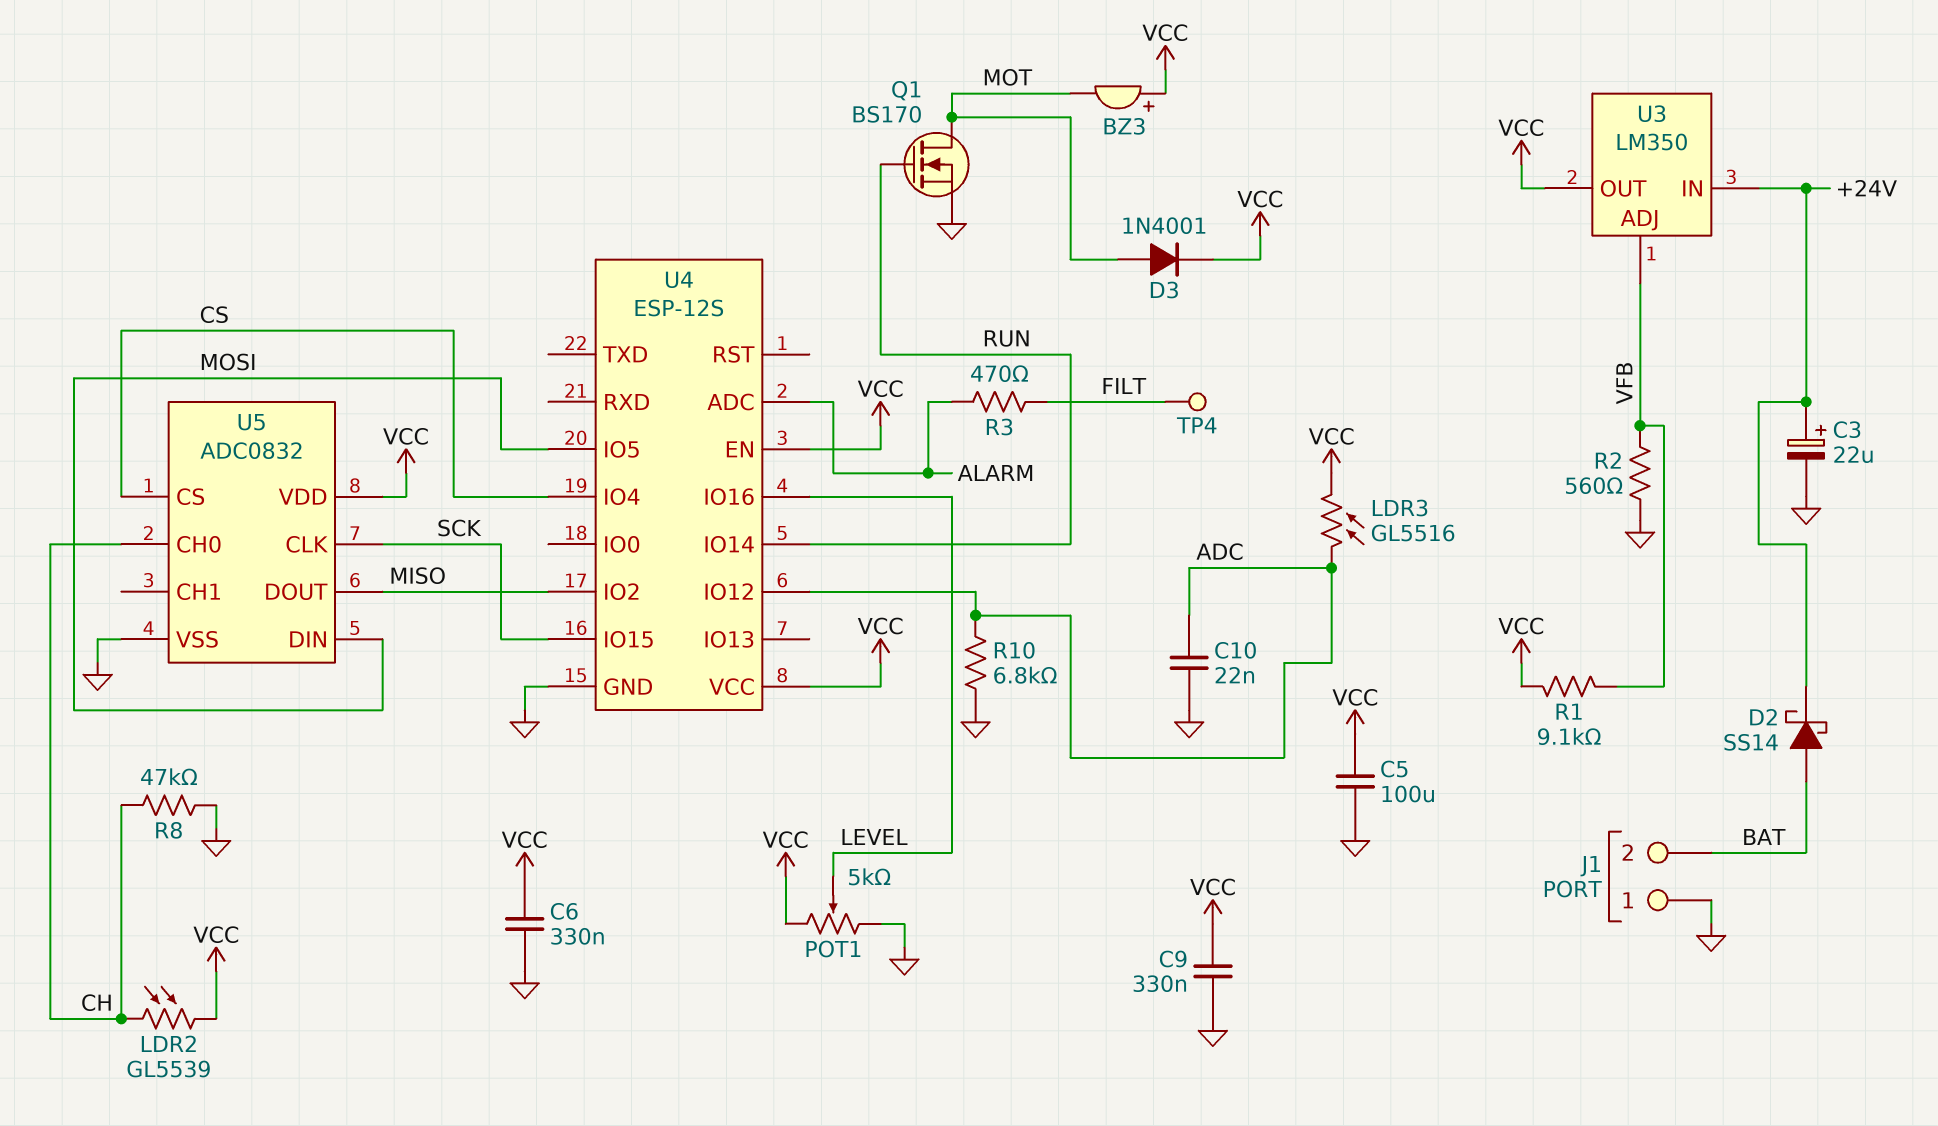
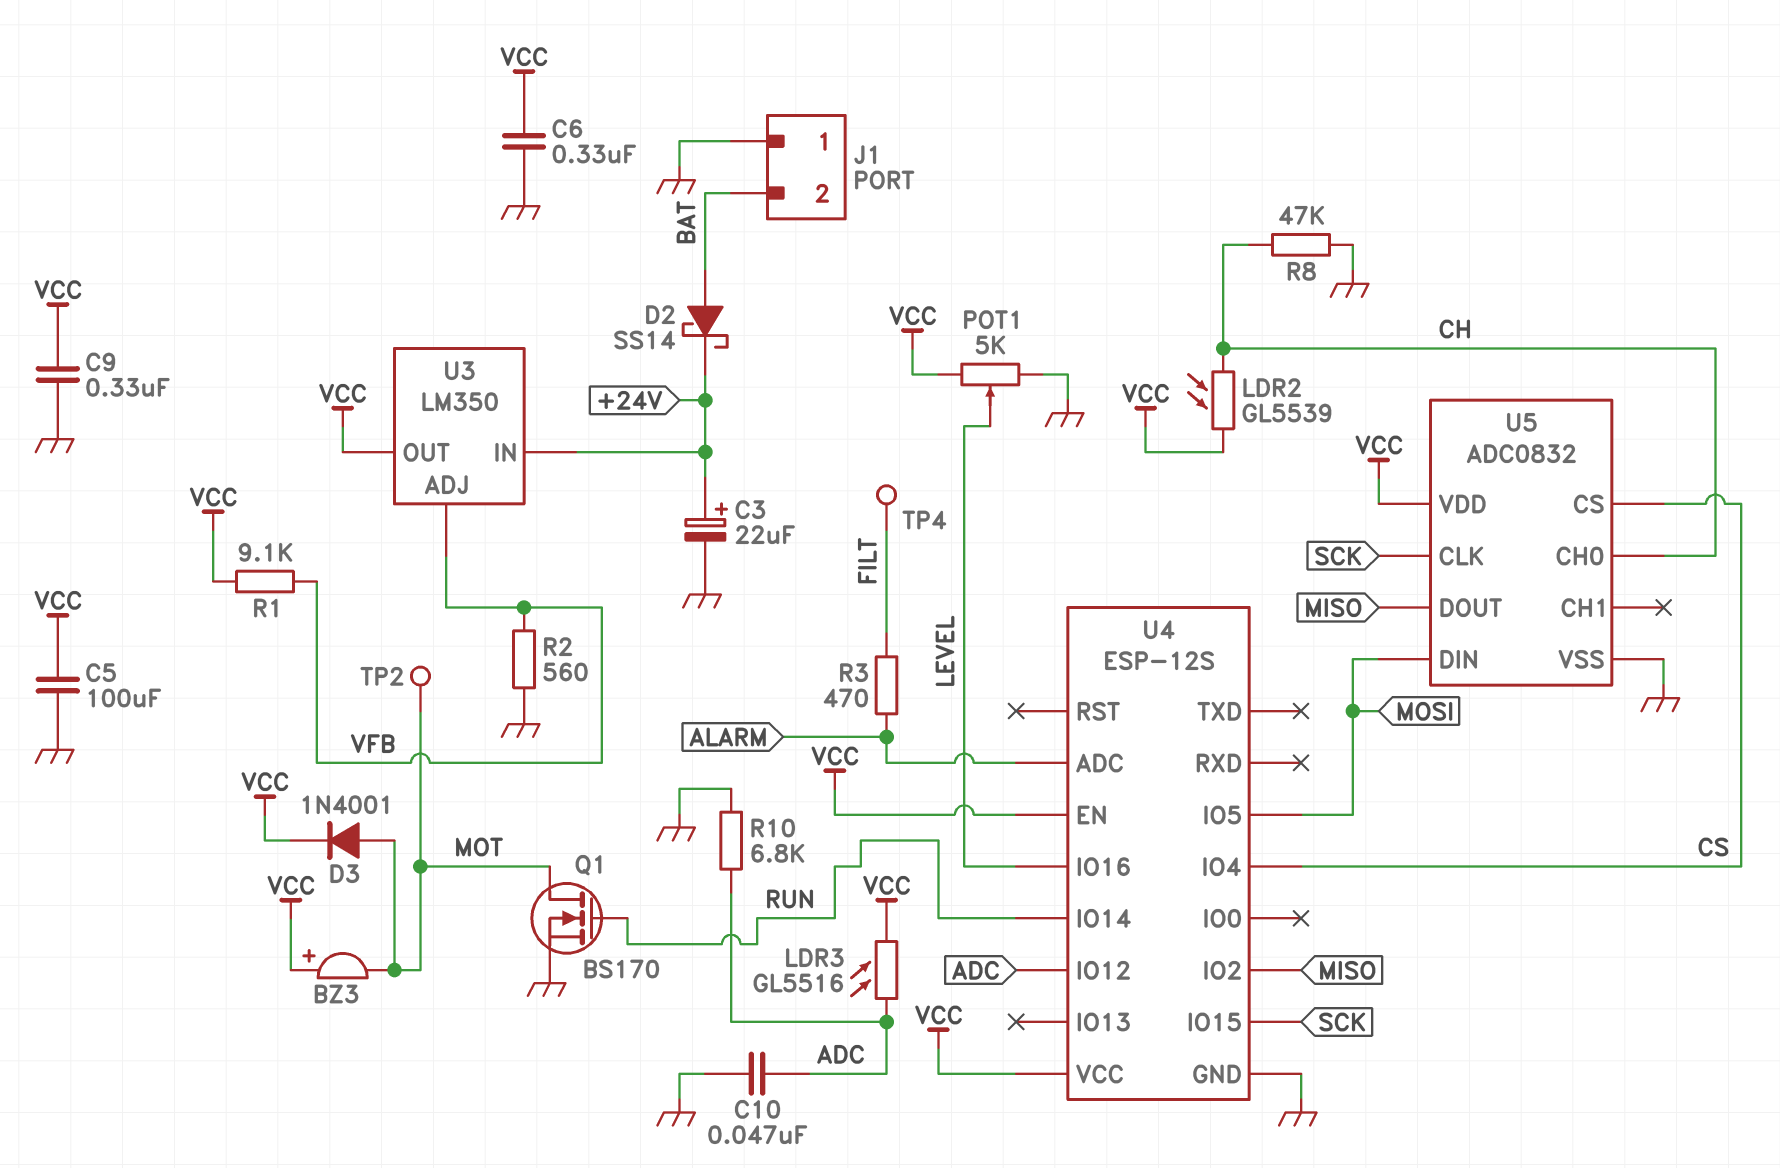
C10: 22nF (ADC, GND) -> 47nF (ADC, GND)
TP2: none -> test point (MOT)

